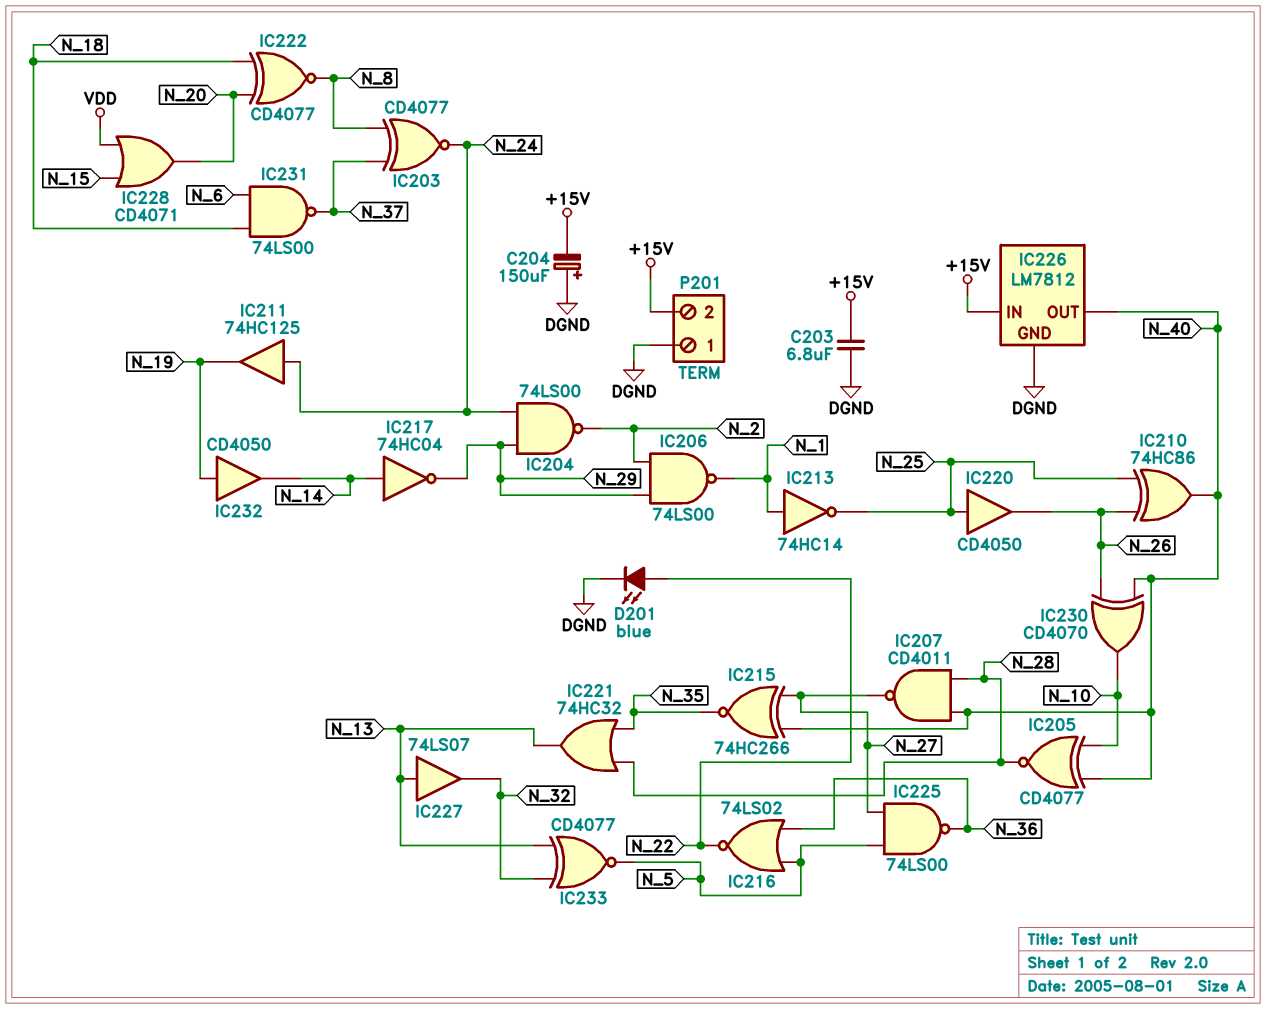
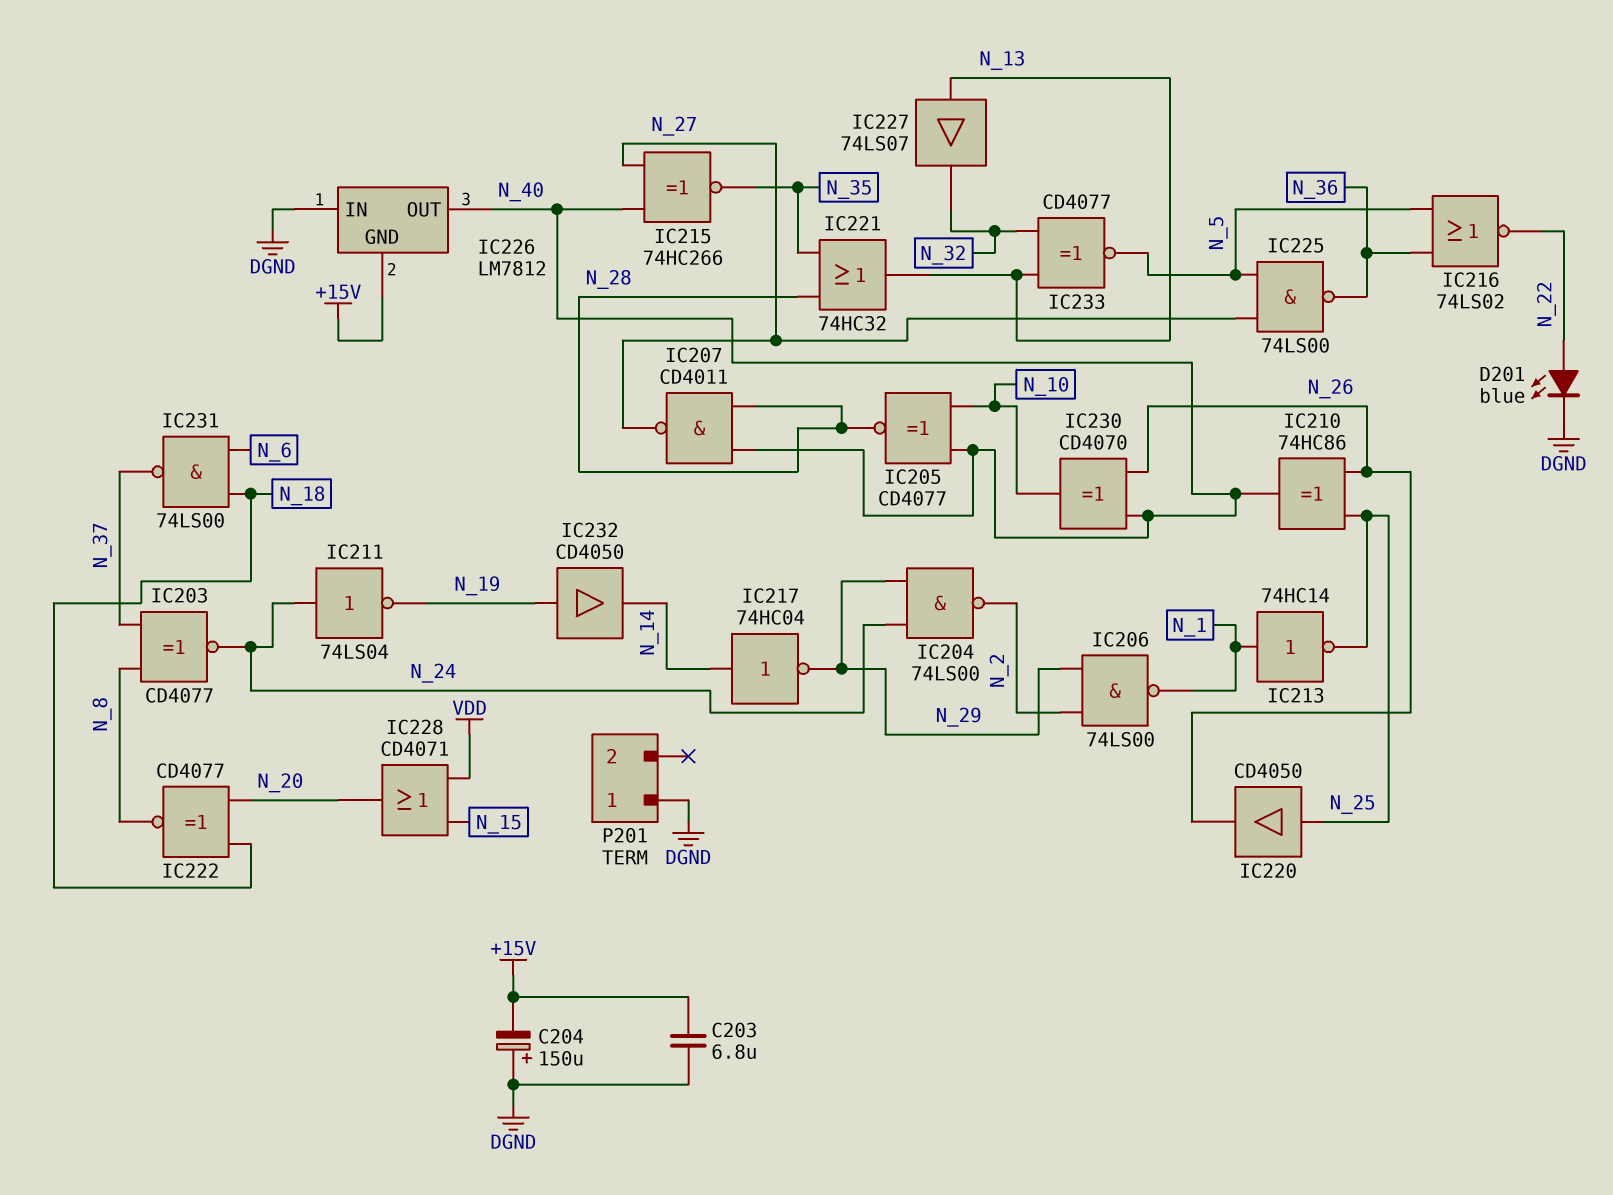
IC211: buffer 74HC125 (in N_24, out N_19) -> NOT 74LS04 (in N_24, out N_19)
IC226 pin GND: DGND -> +15V
IC226 pin IN: +15V -> DGND
P201 pin 2: +15V -> none

